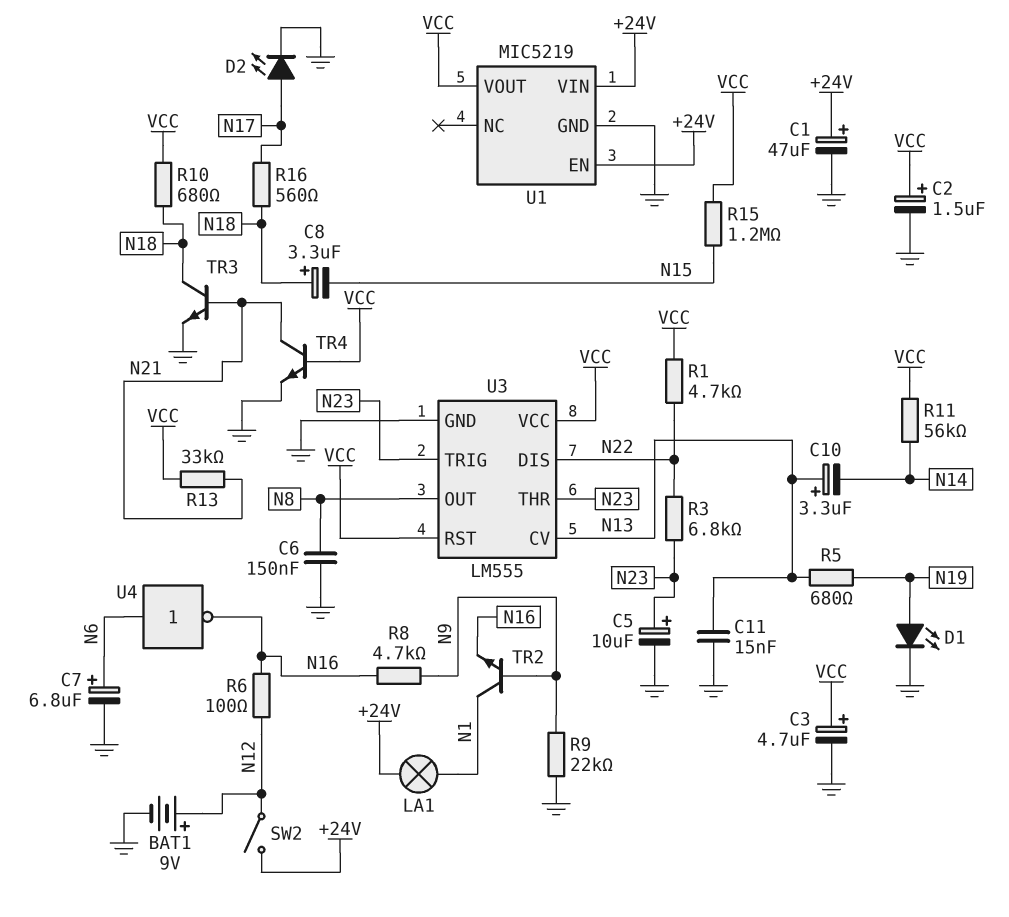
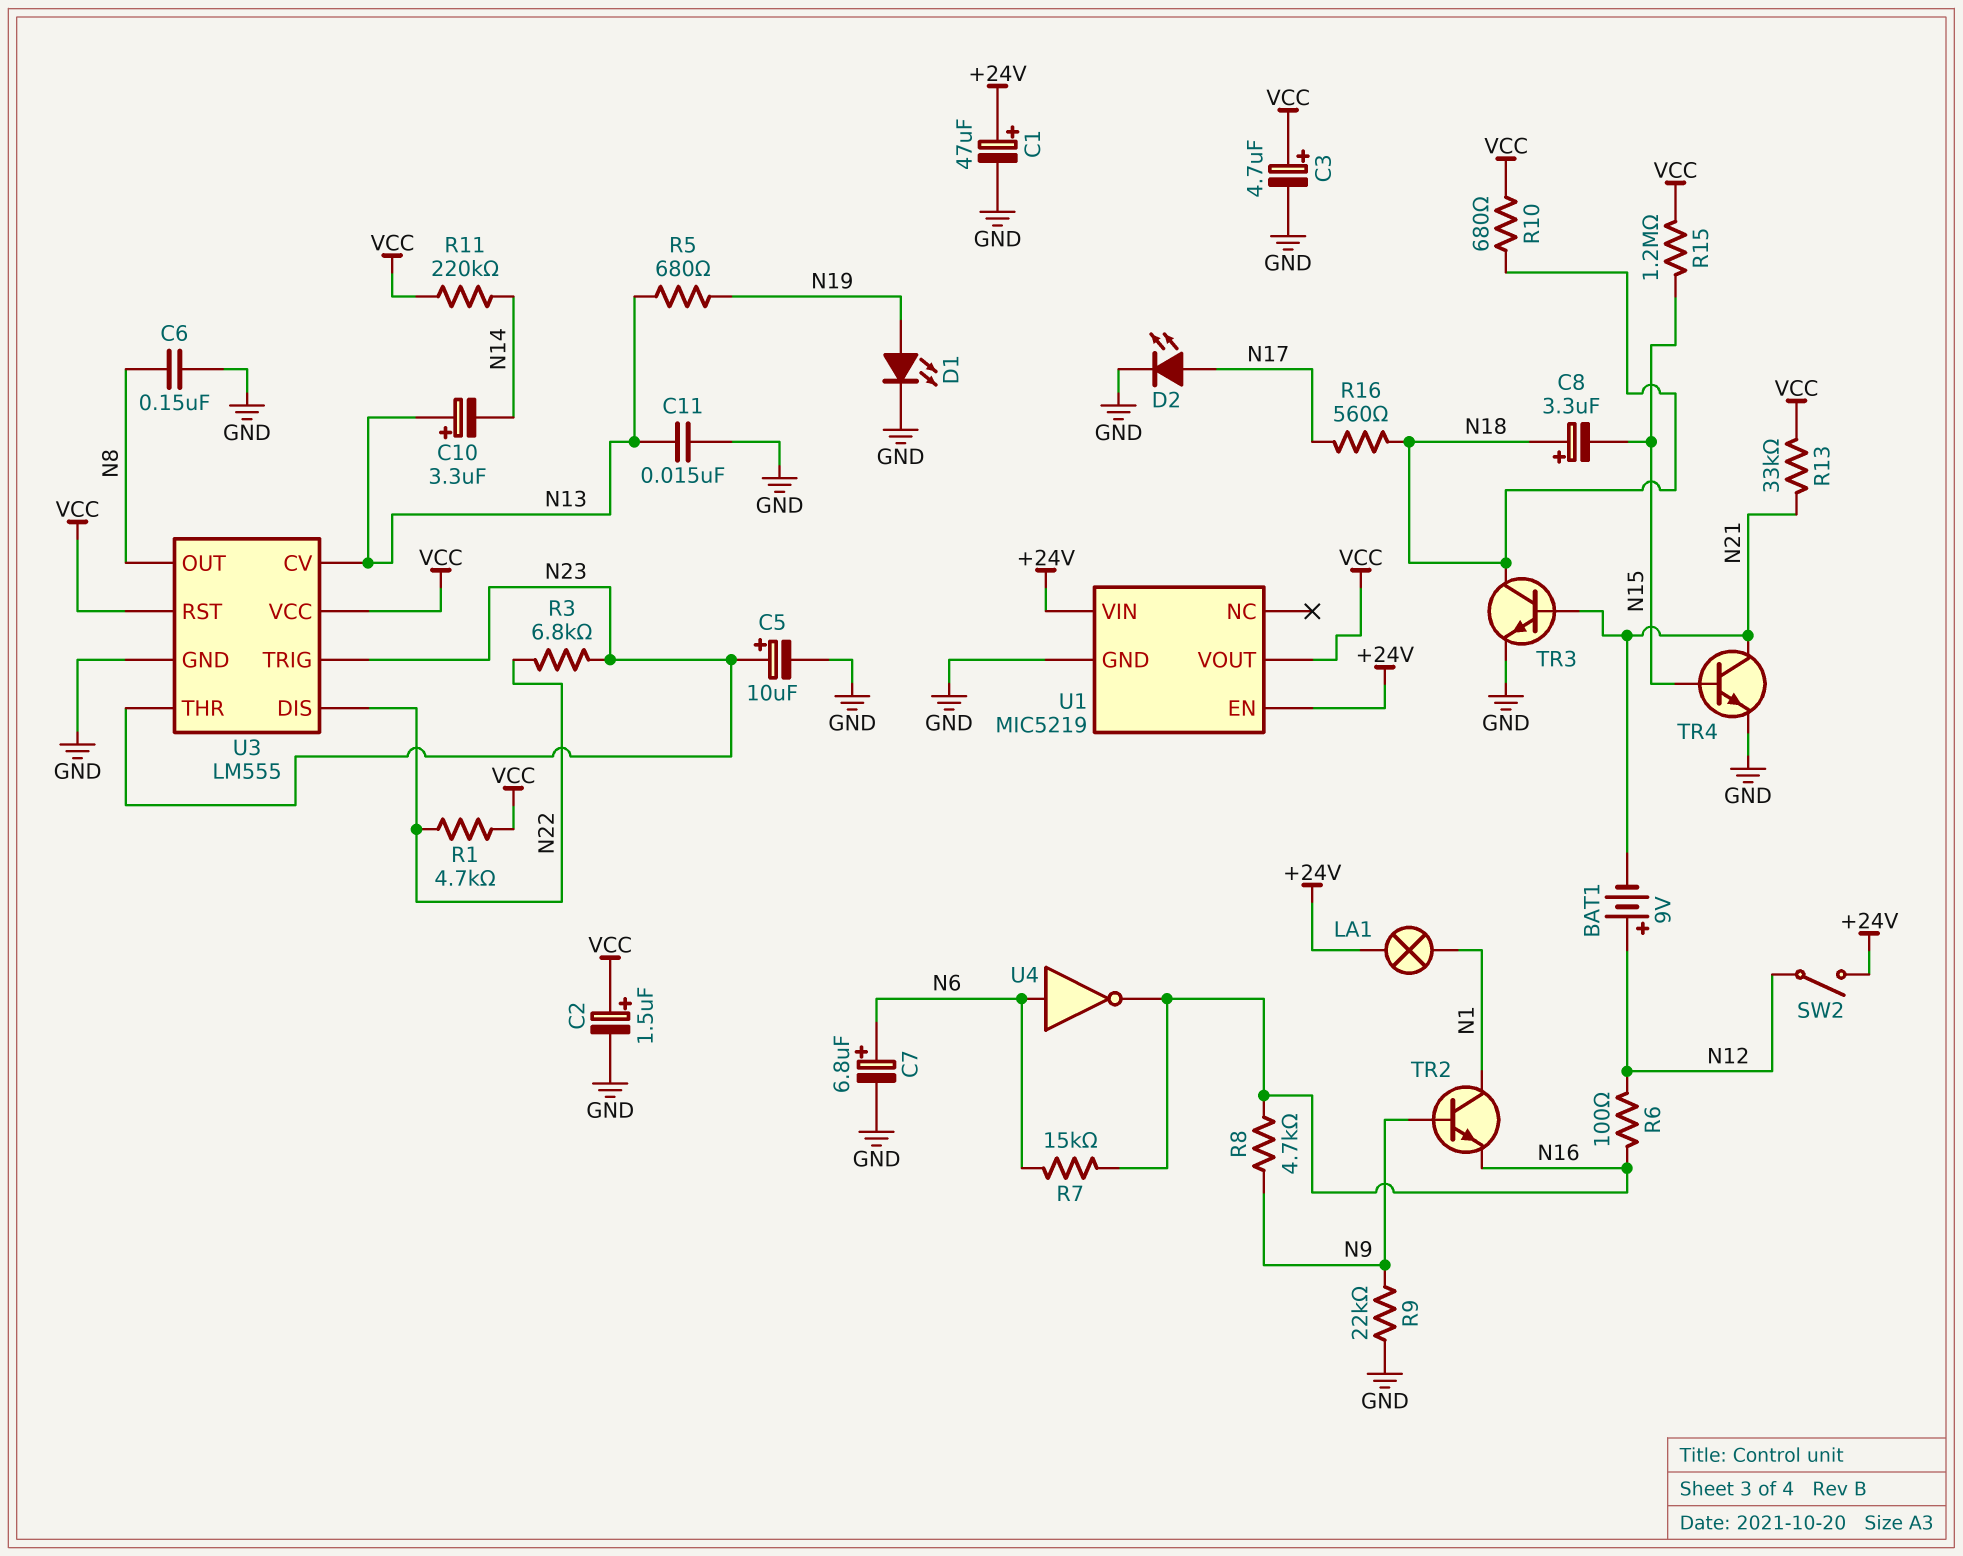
BAT1: 9V (plus N12, minus GND) -> 9V (plus N12, minus N21)
R7: none -> 15k (N6, N16)
R11: 56k (N14, VCC) -> 220k (N14, VCC)
TR4: NPN (B VCC, C N21, E GND) -> NPN (B N15, C N21, E GND)

